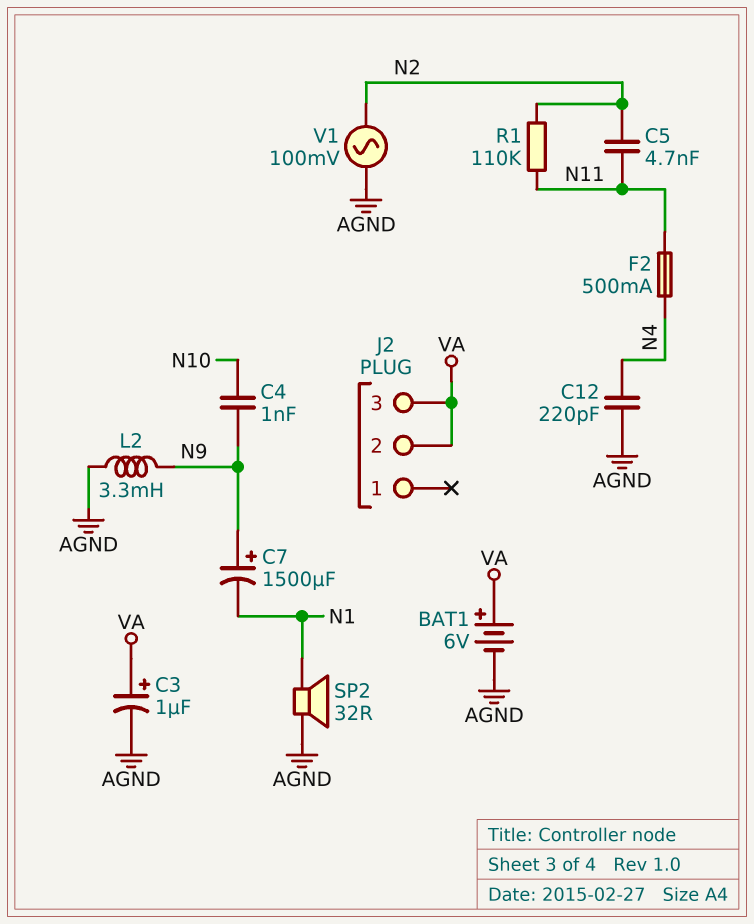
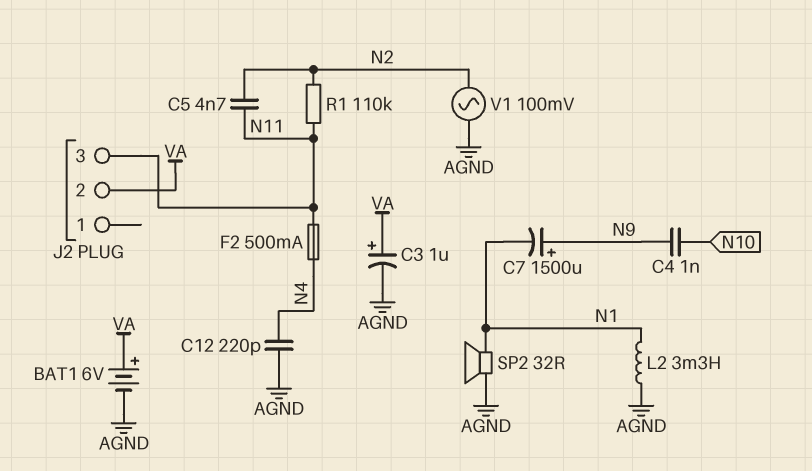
J2 pin 3: VA -> N11
L2: 3.3mH (AGND, N9) -> 3.3mH (AGND, N1)

